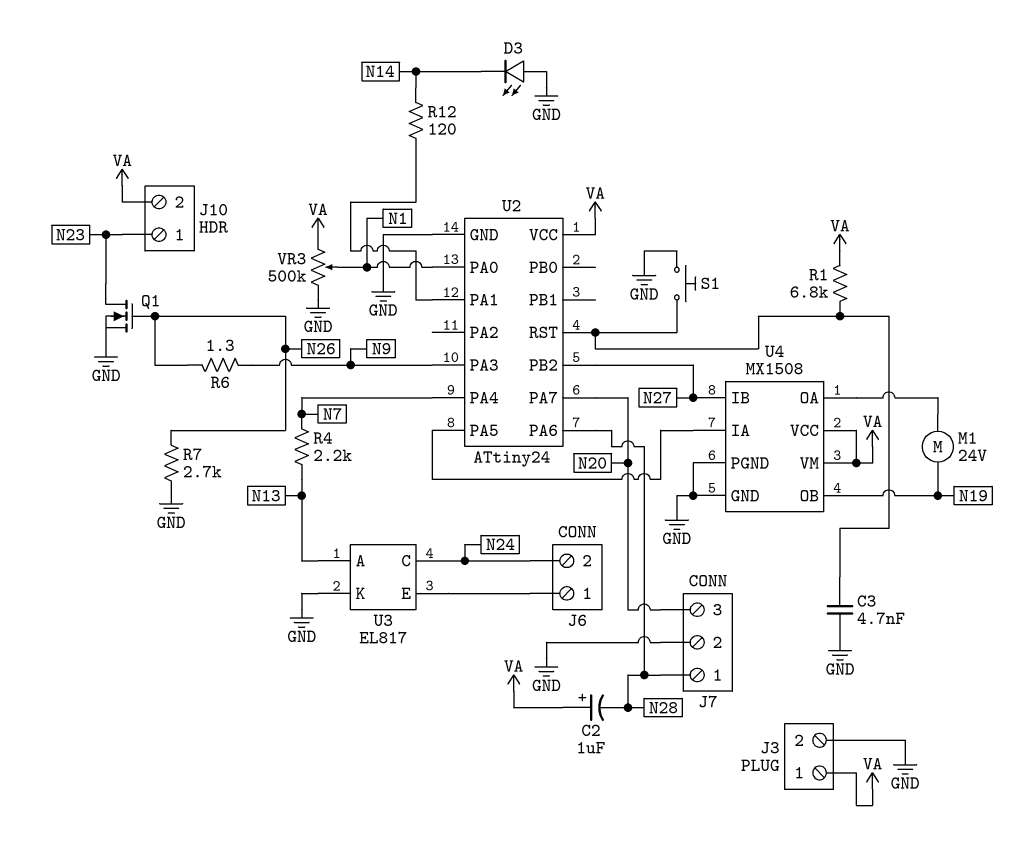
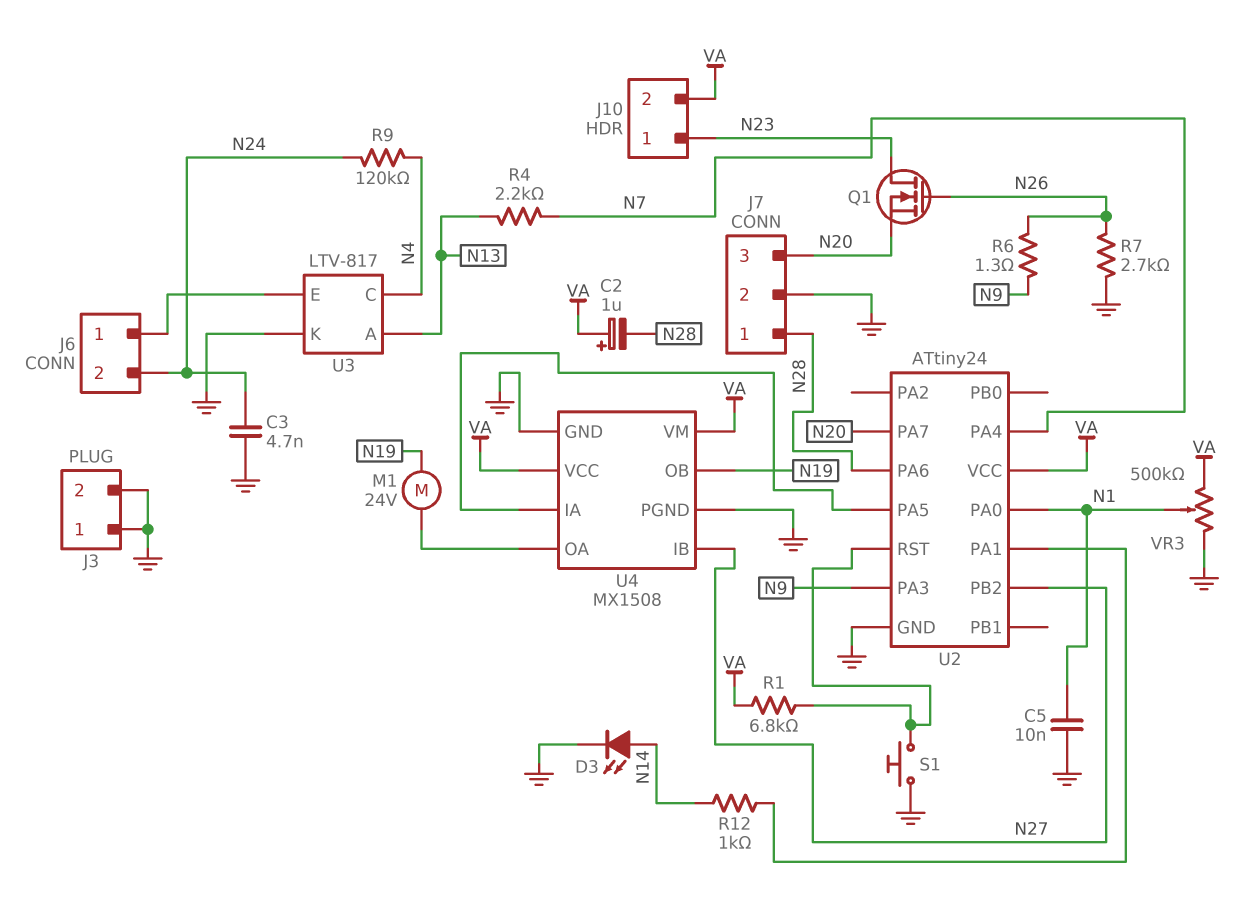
C3: 4.7nF (GND, U2/RST) -> 4.7nF (GND, N24)
C5: none -> 10nF (GND, N1)
D3: LED (A GND, K N14) -> LED (A N14, K GND)
J3 pin 1: VA -> GND
Q1: NMOS (G N26, D N23, S GND) -> NMOS (G N26, D N23, S N20)
R9: none -> 120k (N4, N24)
R12: 120 (N14, U2/PA1) -> 1k (N14, U2/PA1)
U3: EL817 -> LTV-817
U3 pin C: N24 -> N4

